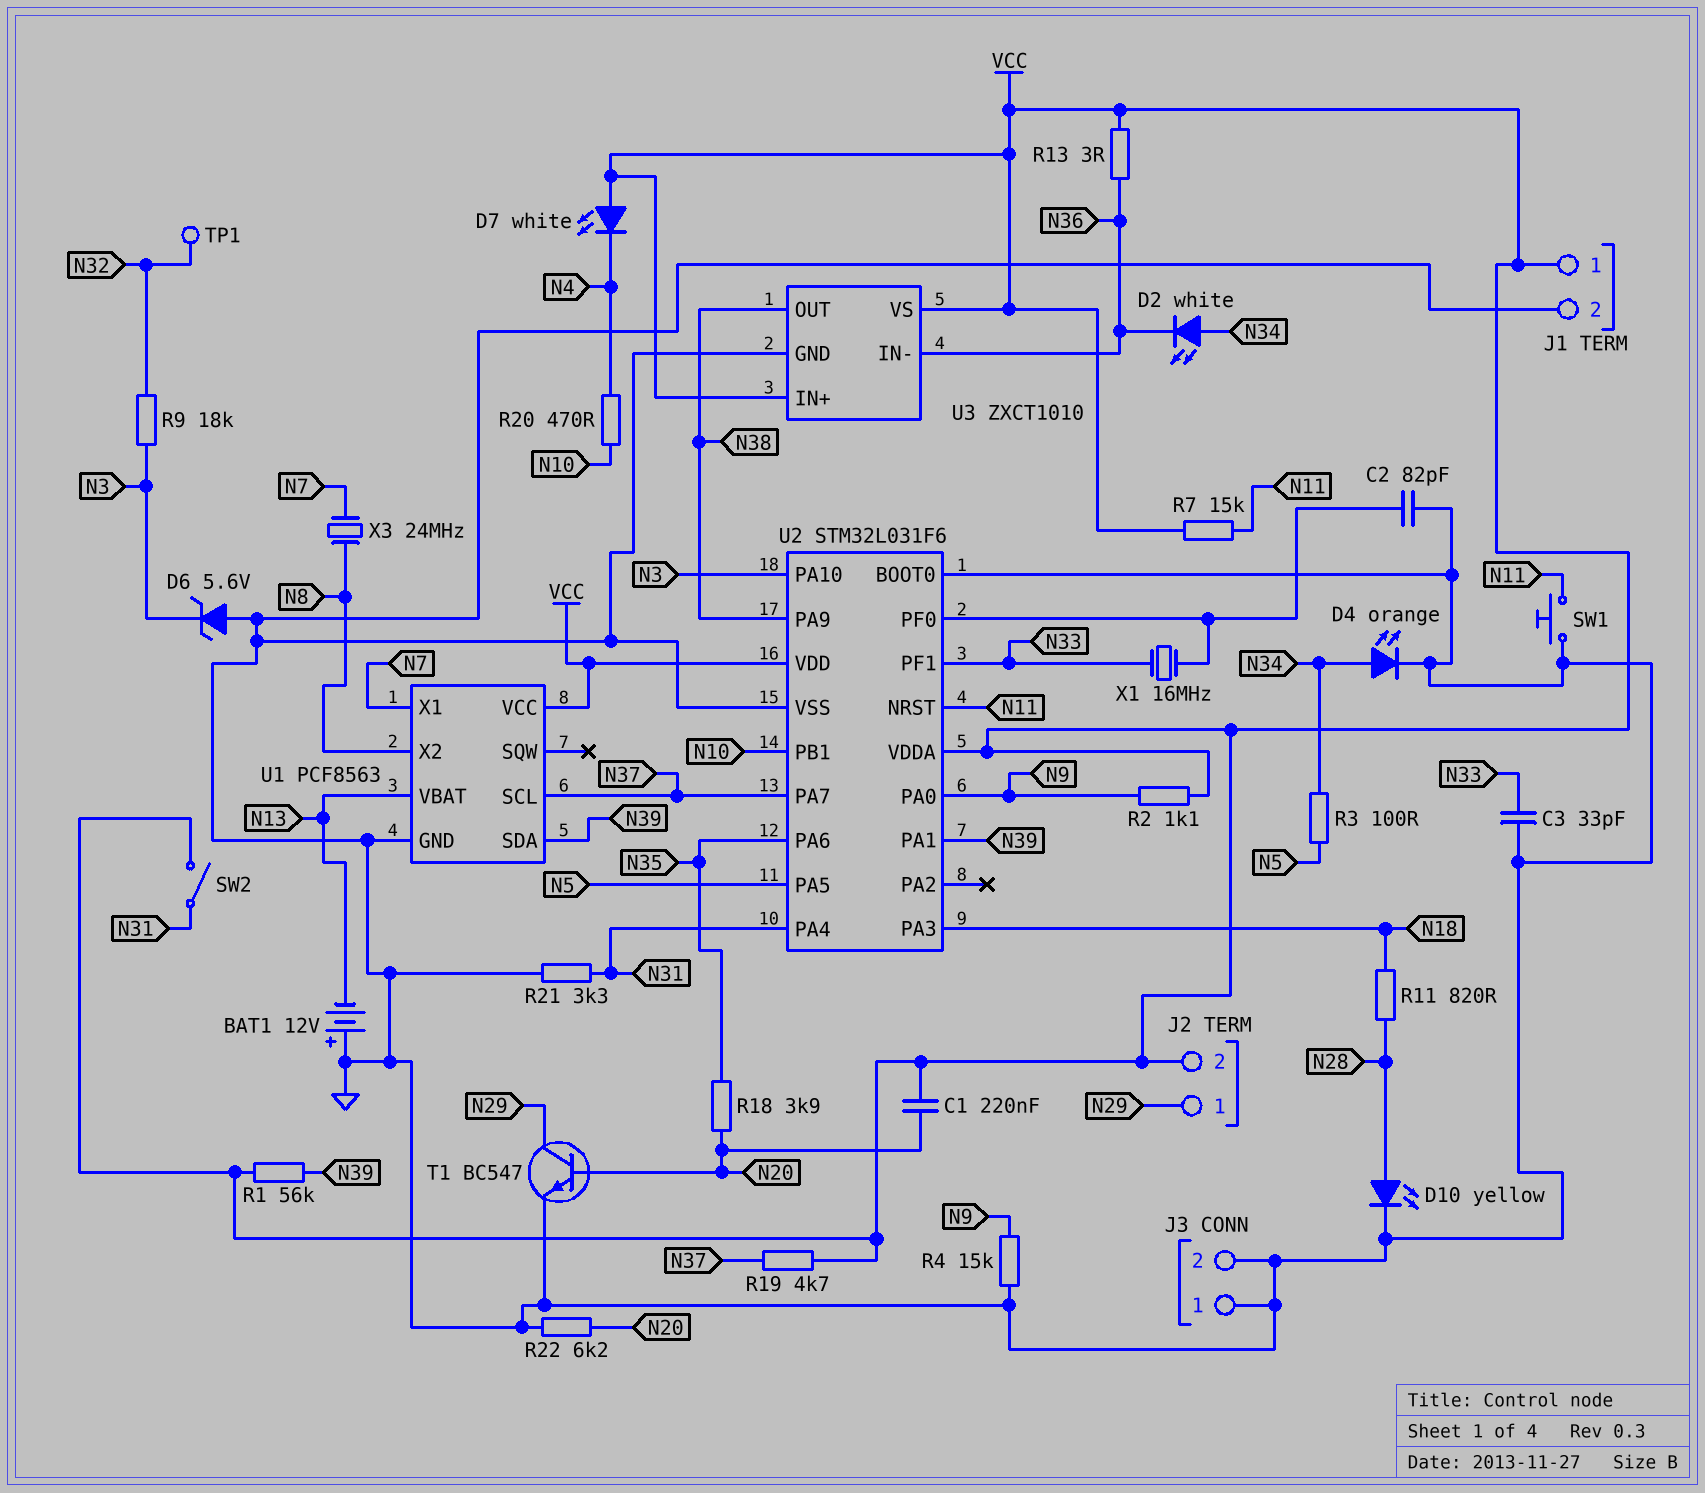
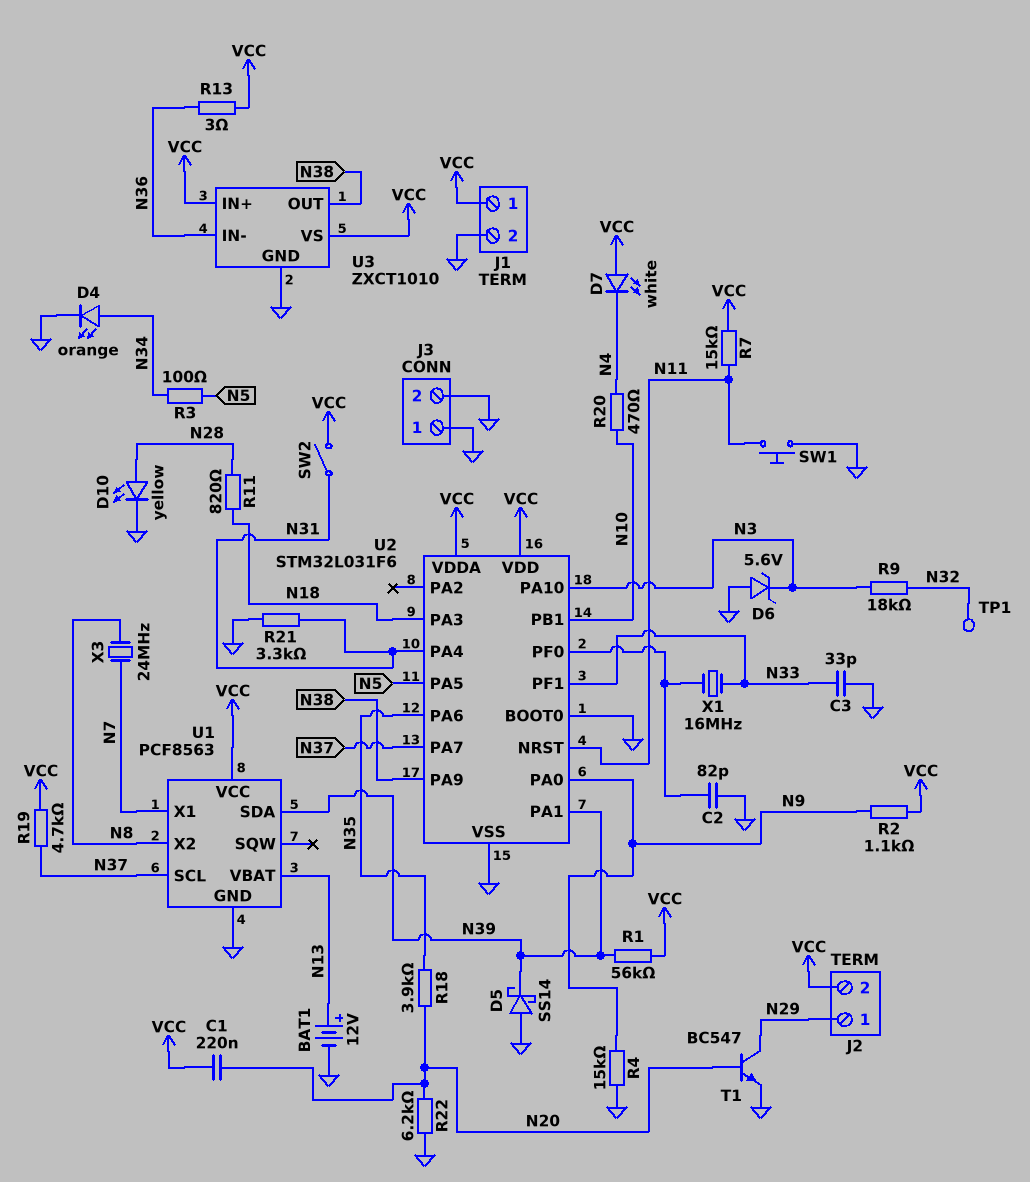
BAT1: 12V (plus GND, minus N13) -> 12V (plus N13, minus GND)
D2: LED white (A N34, K N36) -> none
D5: none -> schottky SS14 (A GND, K N39)

